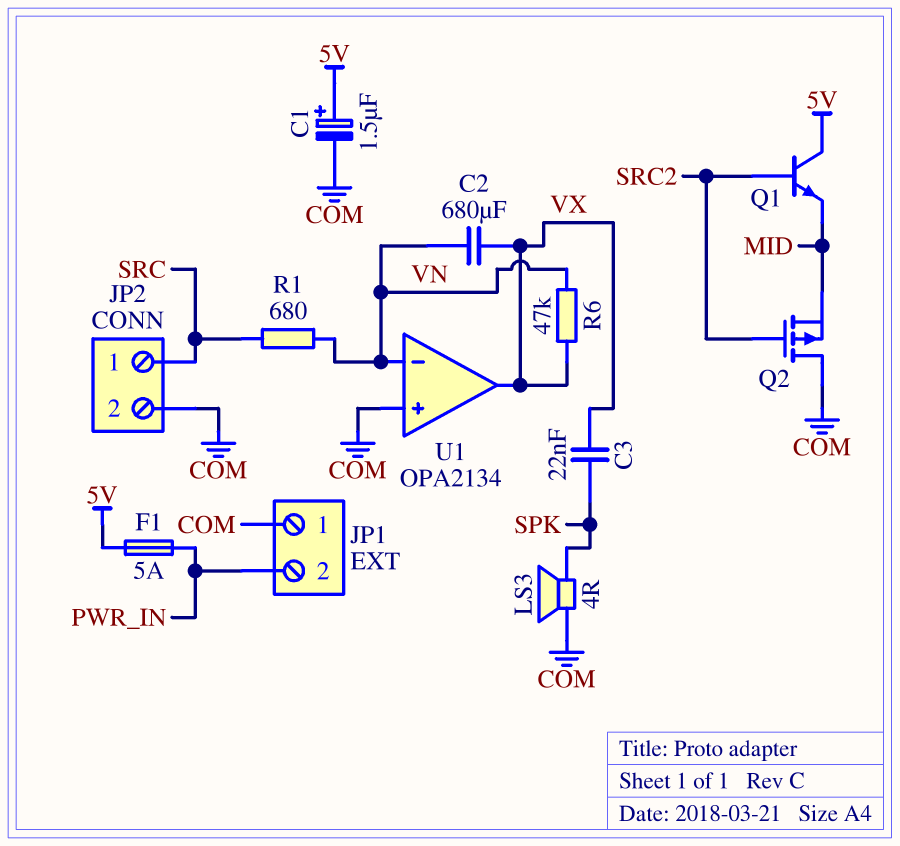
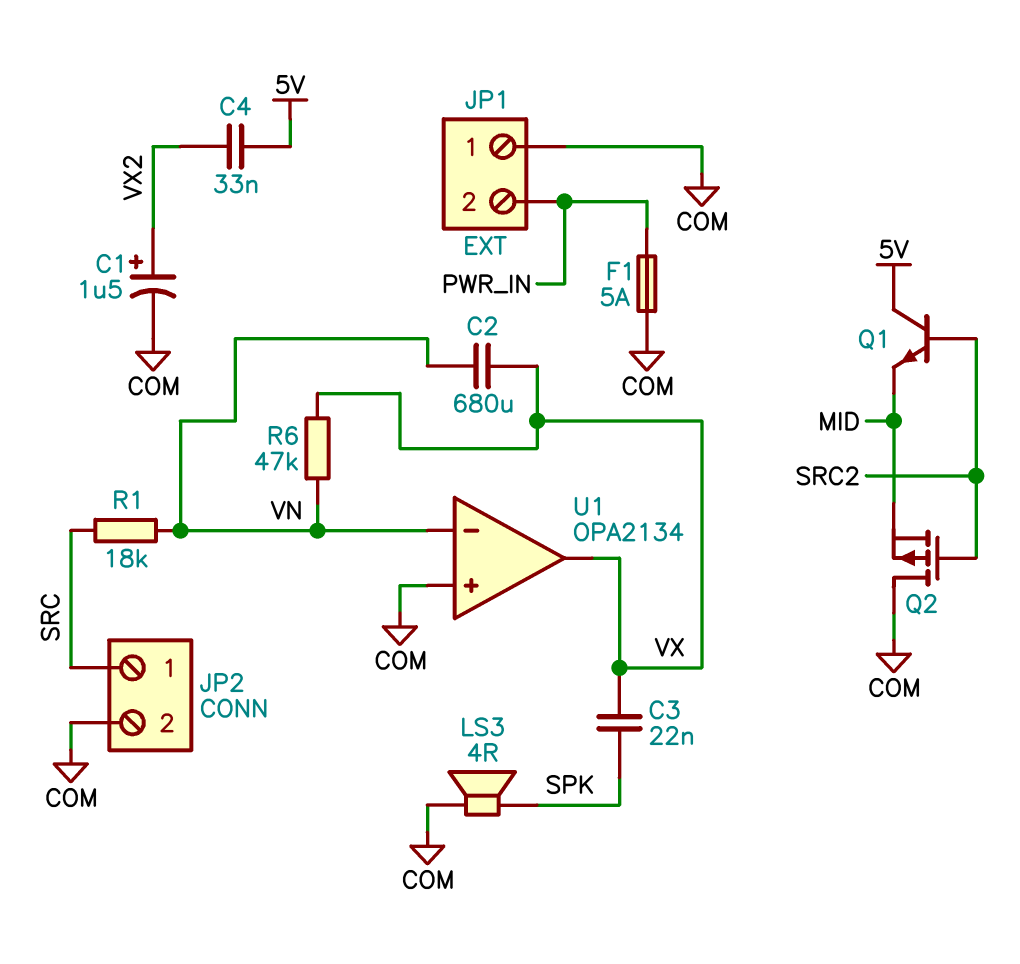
C1: 1.5uF (plus 5V, minus COM) -> 1.5uF (plus VX2, minus COM)
C4: none -> 33nF (5V, VX2)
F1: 5A (5V, PWR_IN) -> 5A (COM, PWR_IN)
R1: 680 (SRC, VN) -> 18k (SRC, VN)

